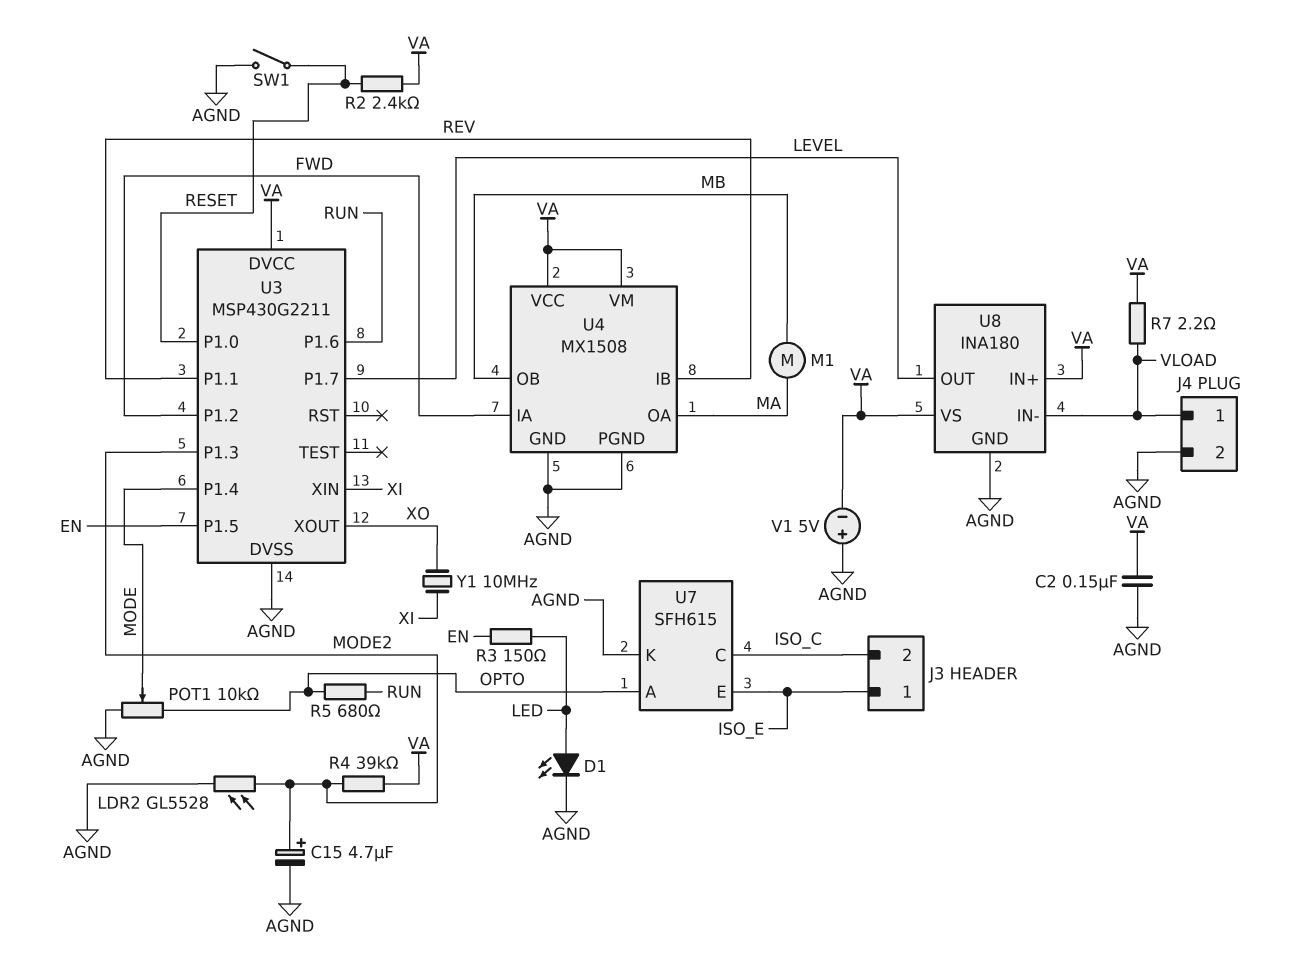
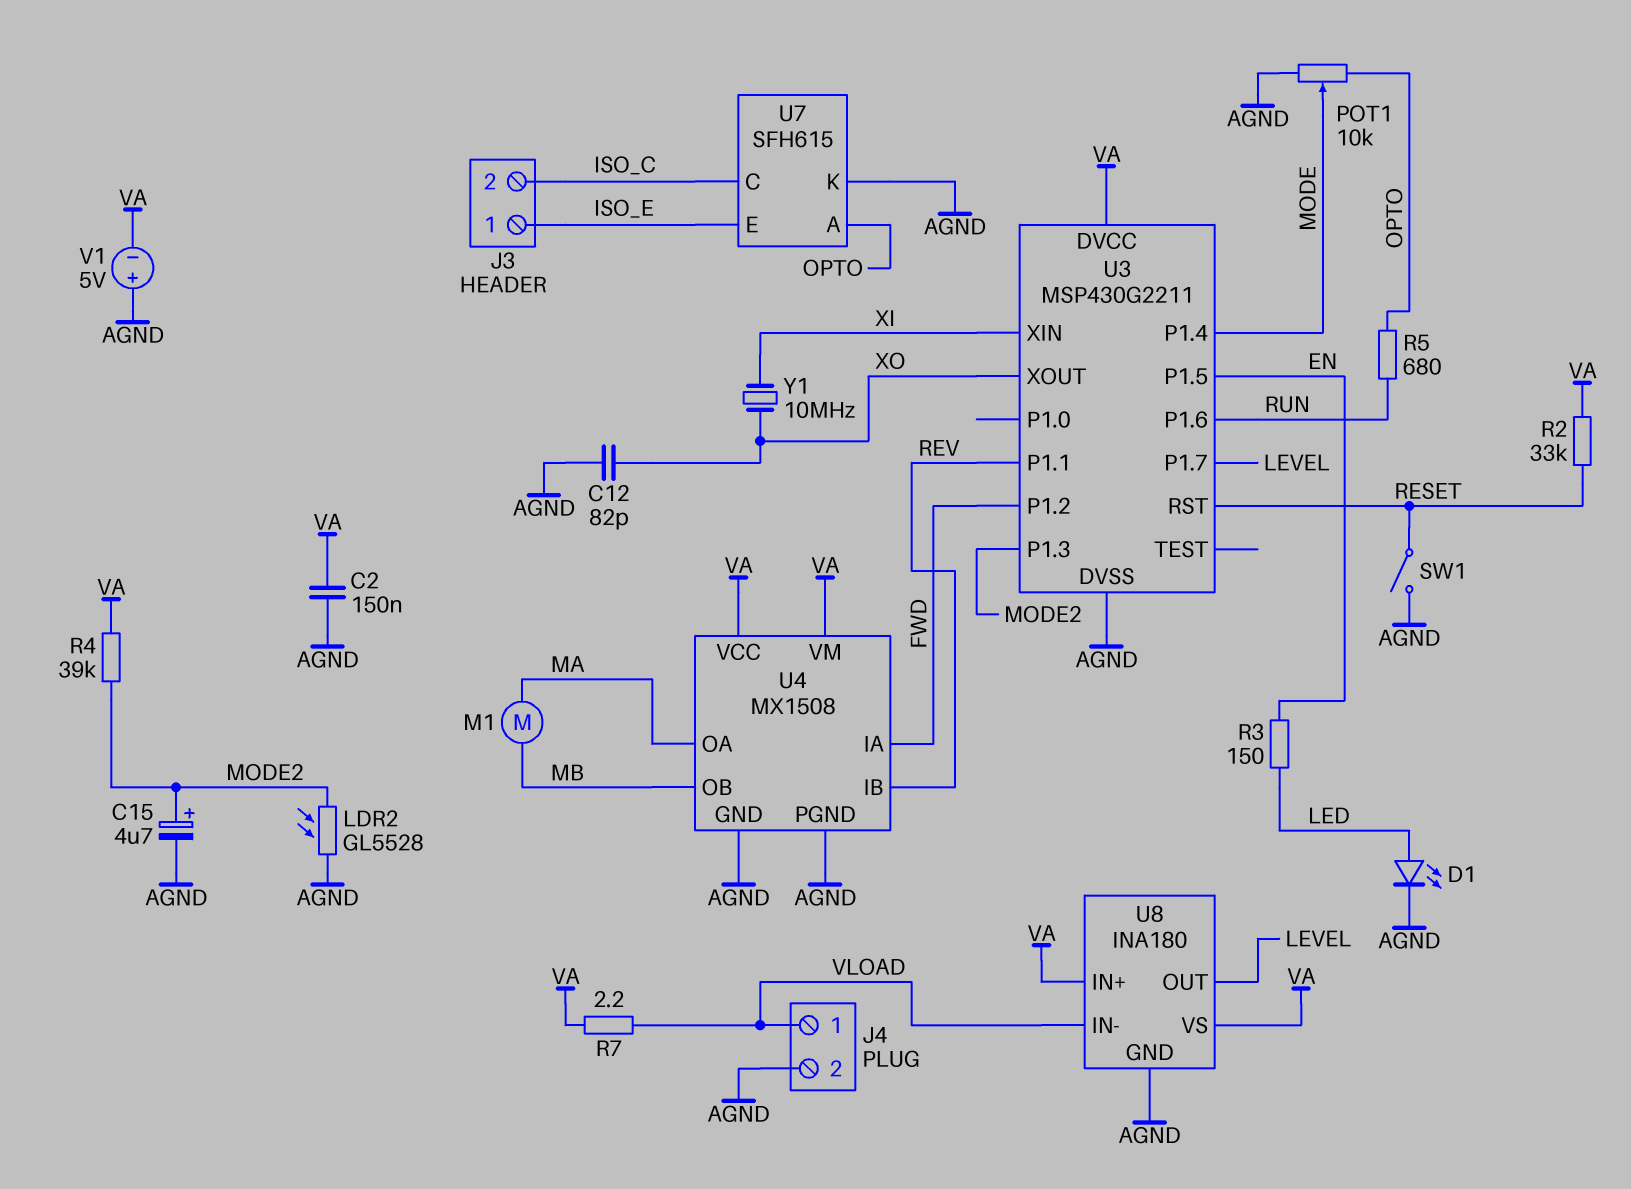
C12: none -> 82pF (AGND, XO)
R2: 2.4k (RESET, VA) -> 33k (RESET, VA)
U3 pin P1.0: RESET -> none
U3 pin RST: none -> RESET

